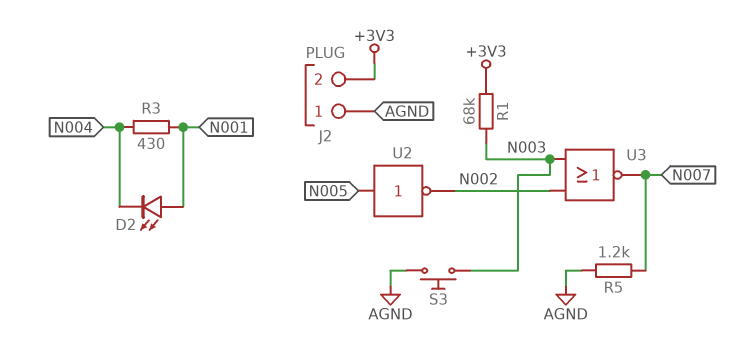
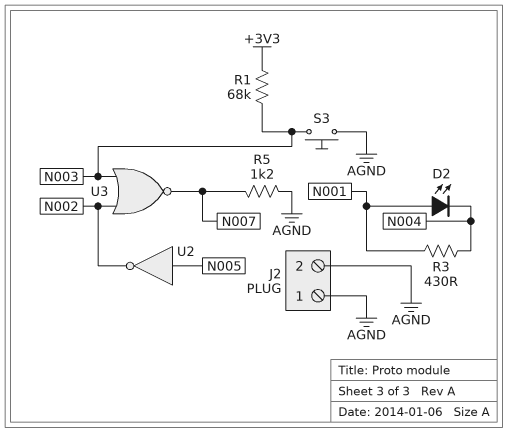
J2 pin 2: +3V3 -> AGND

